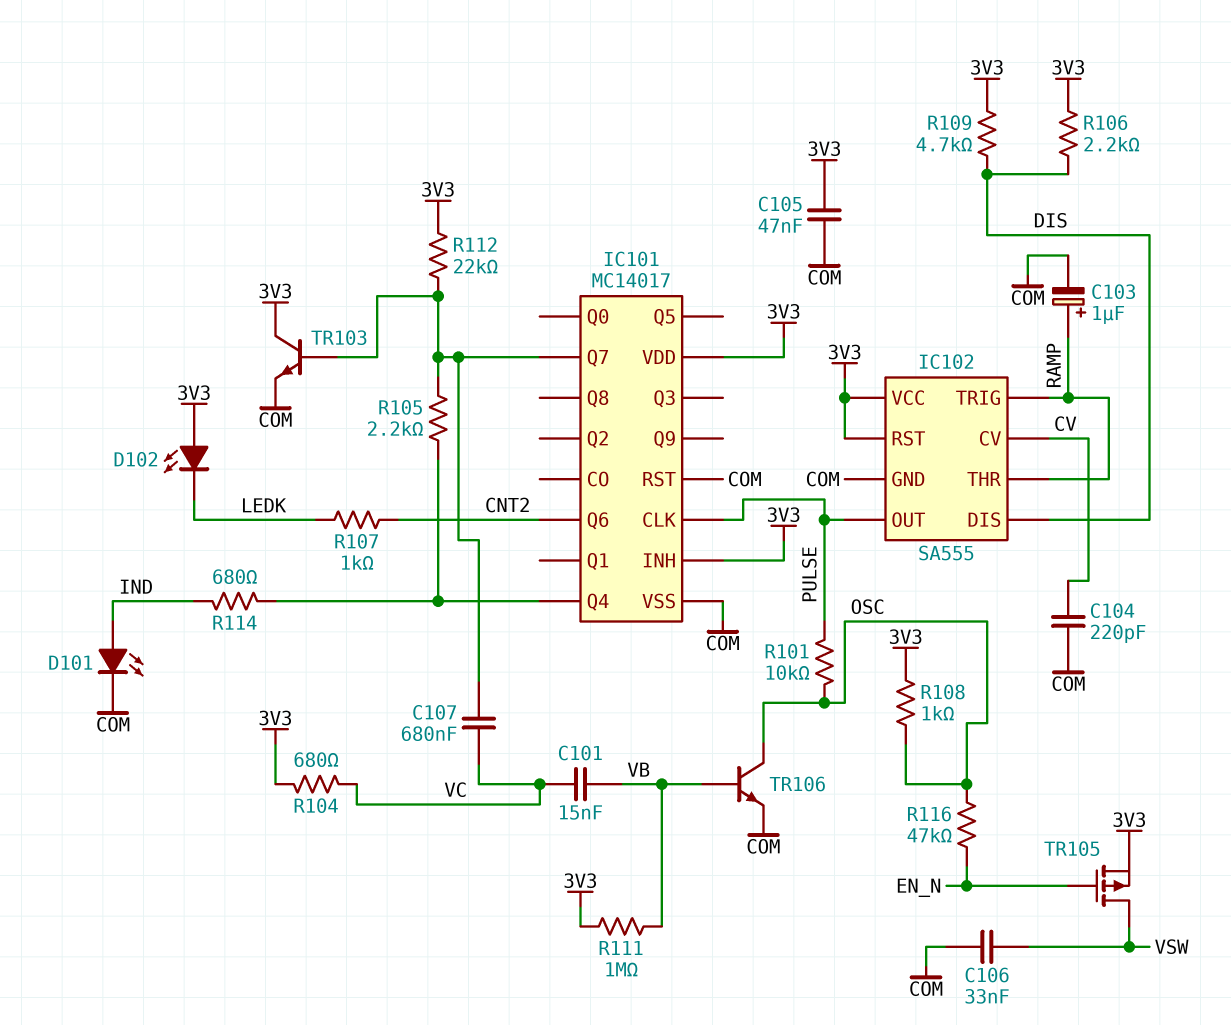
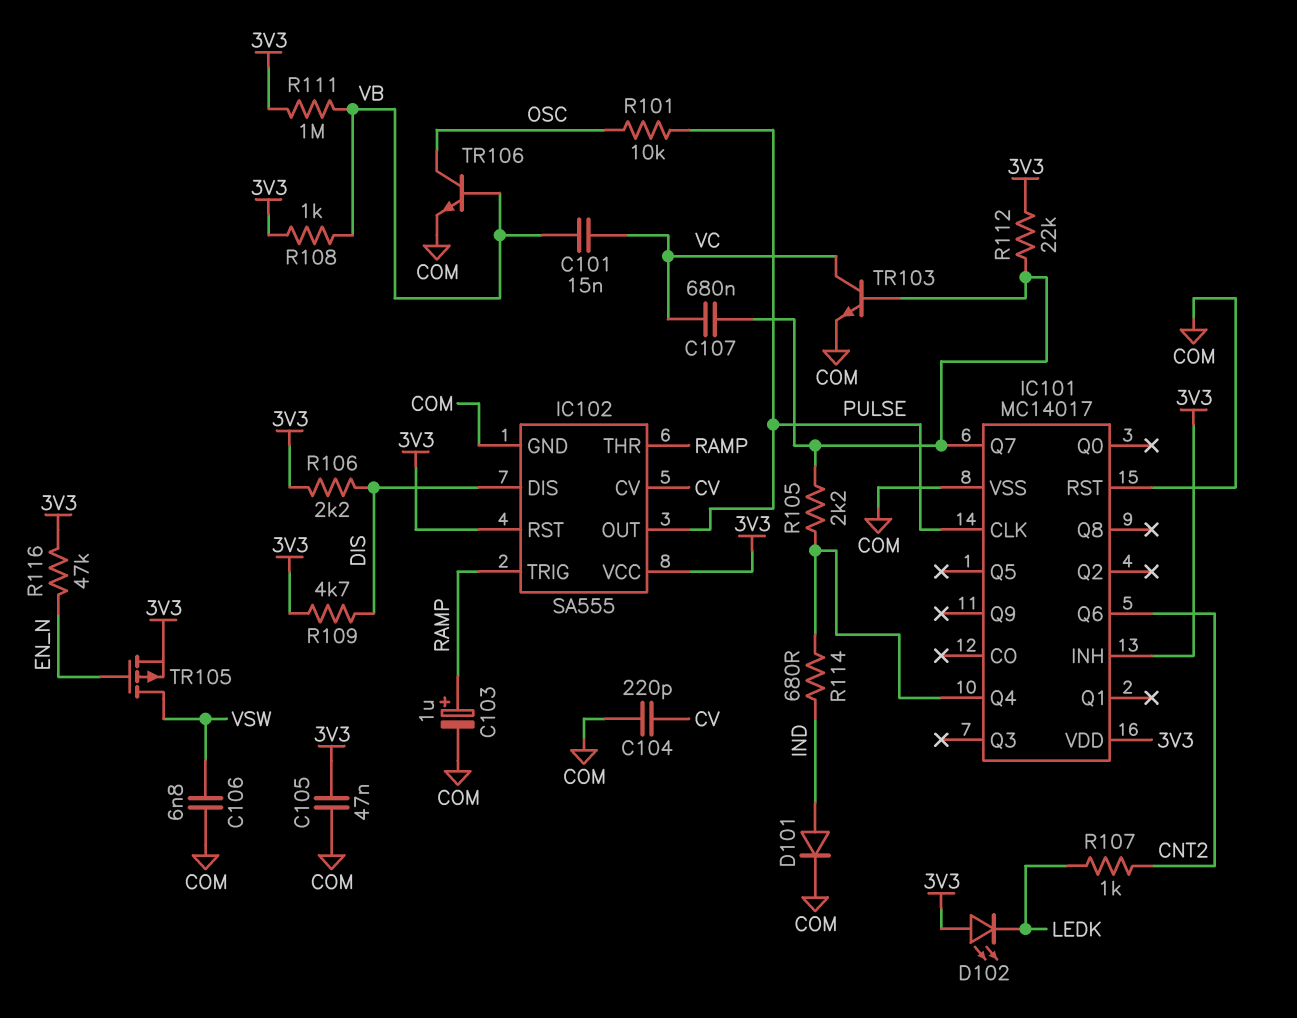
C106: 33nF (COM, VSW) -> 6.8nF (COM, VSW)
D101: LED (A IND, K COM) -> diode (A IND, K COM)
R104: 680 (3V3, VC) -> none
R108: 1k (3V3, OSC) -> 1k (3V3, VB)
R116: 47k (EN_N, OSC) -> 47k (3V3, EN_N)
TR103: NPN (B IC101/Q7, C 3V3, E COM) -> NPN (B IC101/Q7, C VC, E COM)

